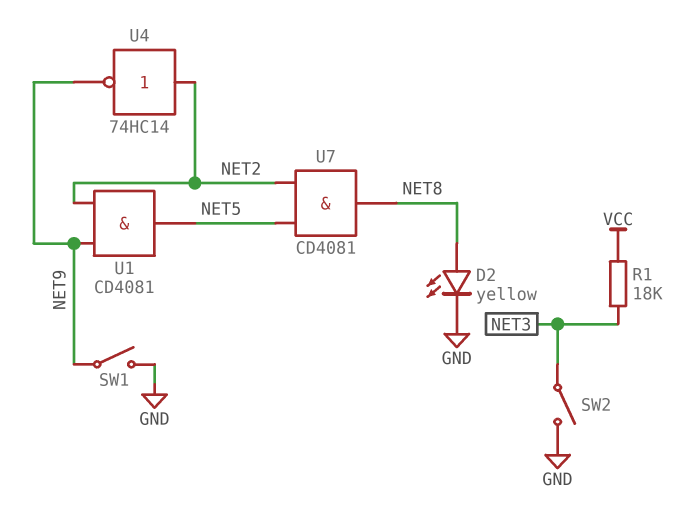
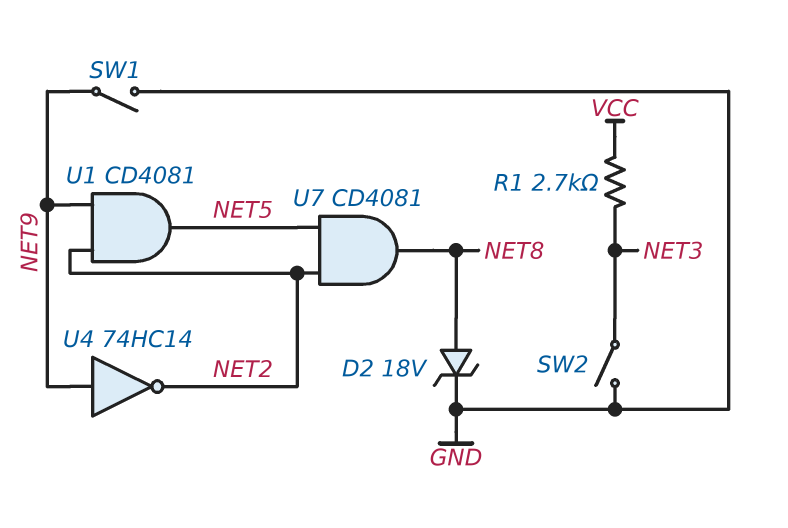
D2: LED yellow (A NET8, K GND) -> zener 18V (A NET8, K GND)
R1: 18k (NET3, VCC) -> 2.7k (NET3, VCC)
U4: NOT 74HC14 (in NET2, out NET9) -> NOT 74HC14 (in NET9, out NET2)

